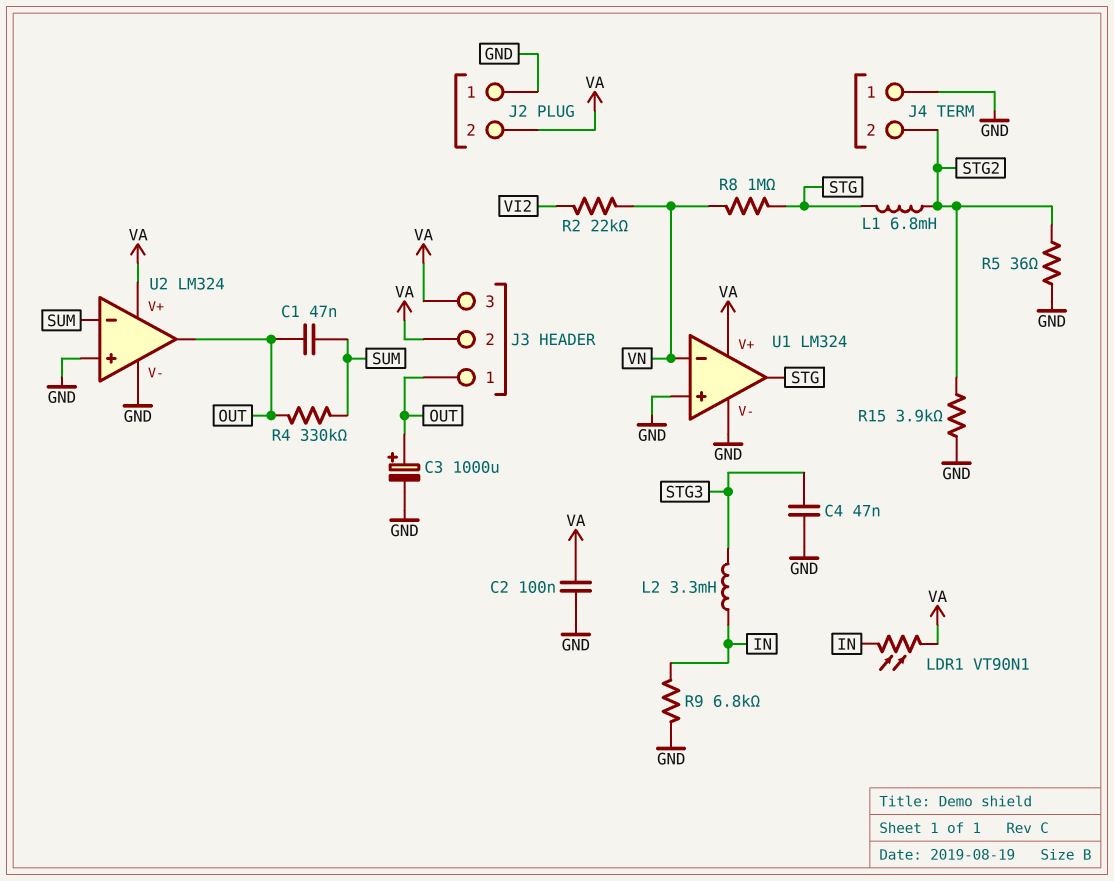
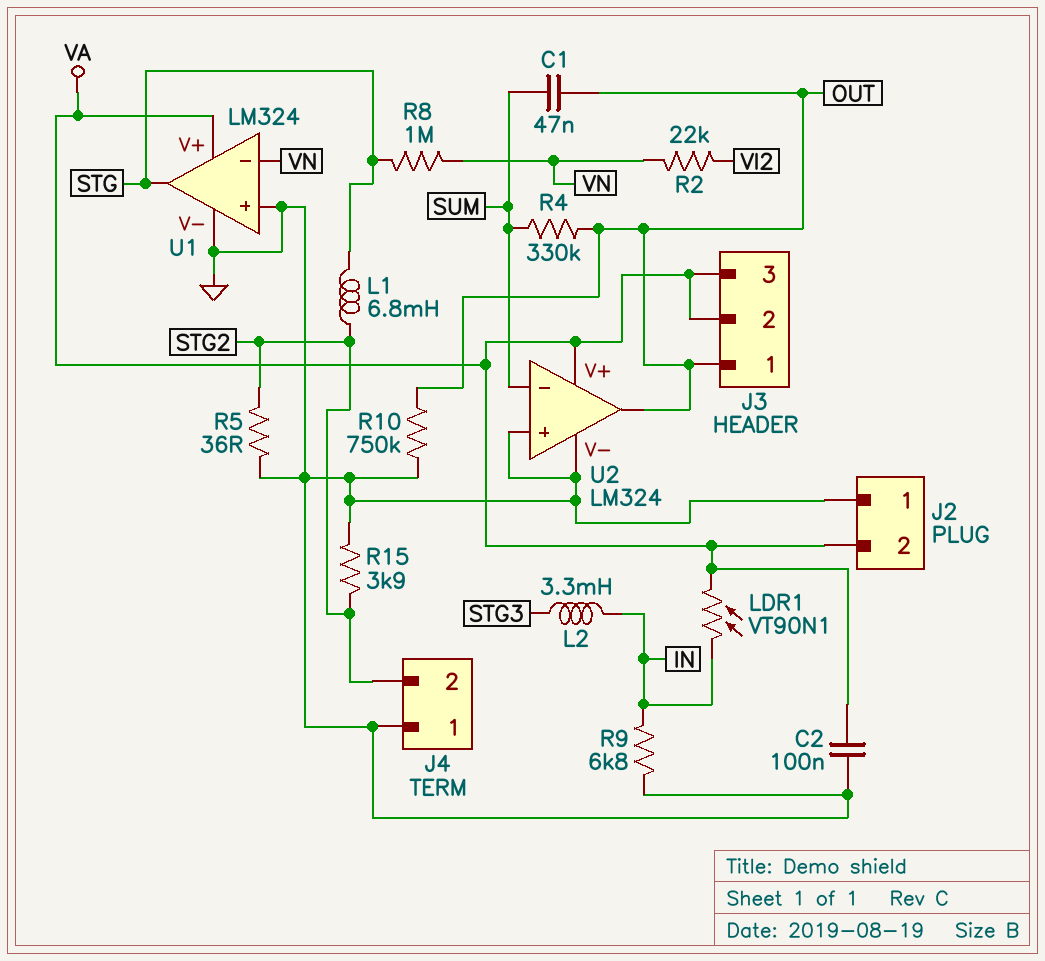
C3: 1000uF (plus OUT, minus GND) -> none
C4: 47nF (GND, STG3) -> none
R10: none -> 750k (GND, OUT)

